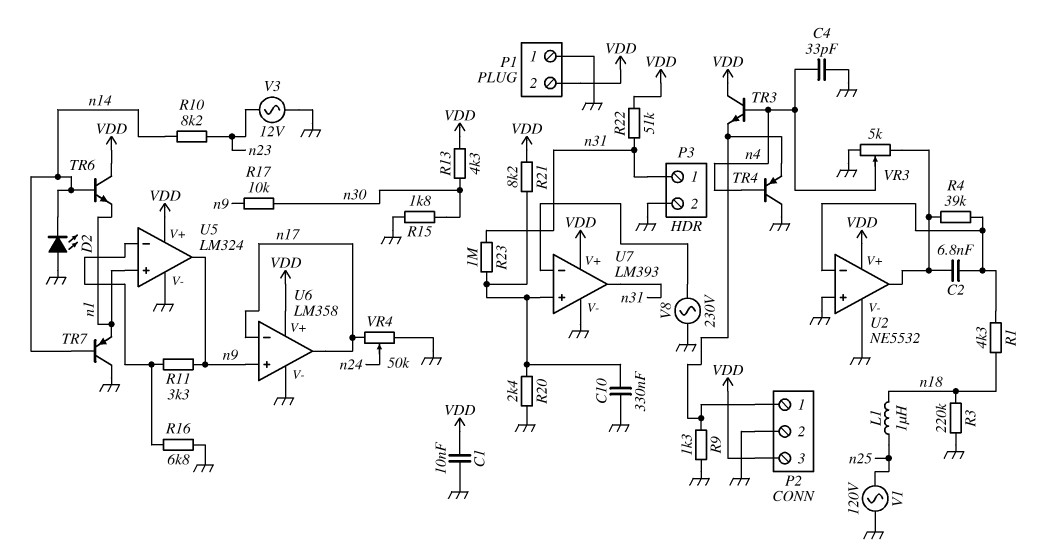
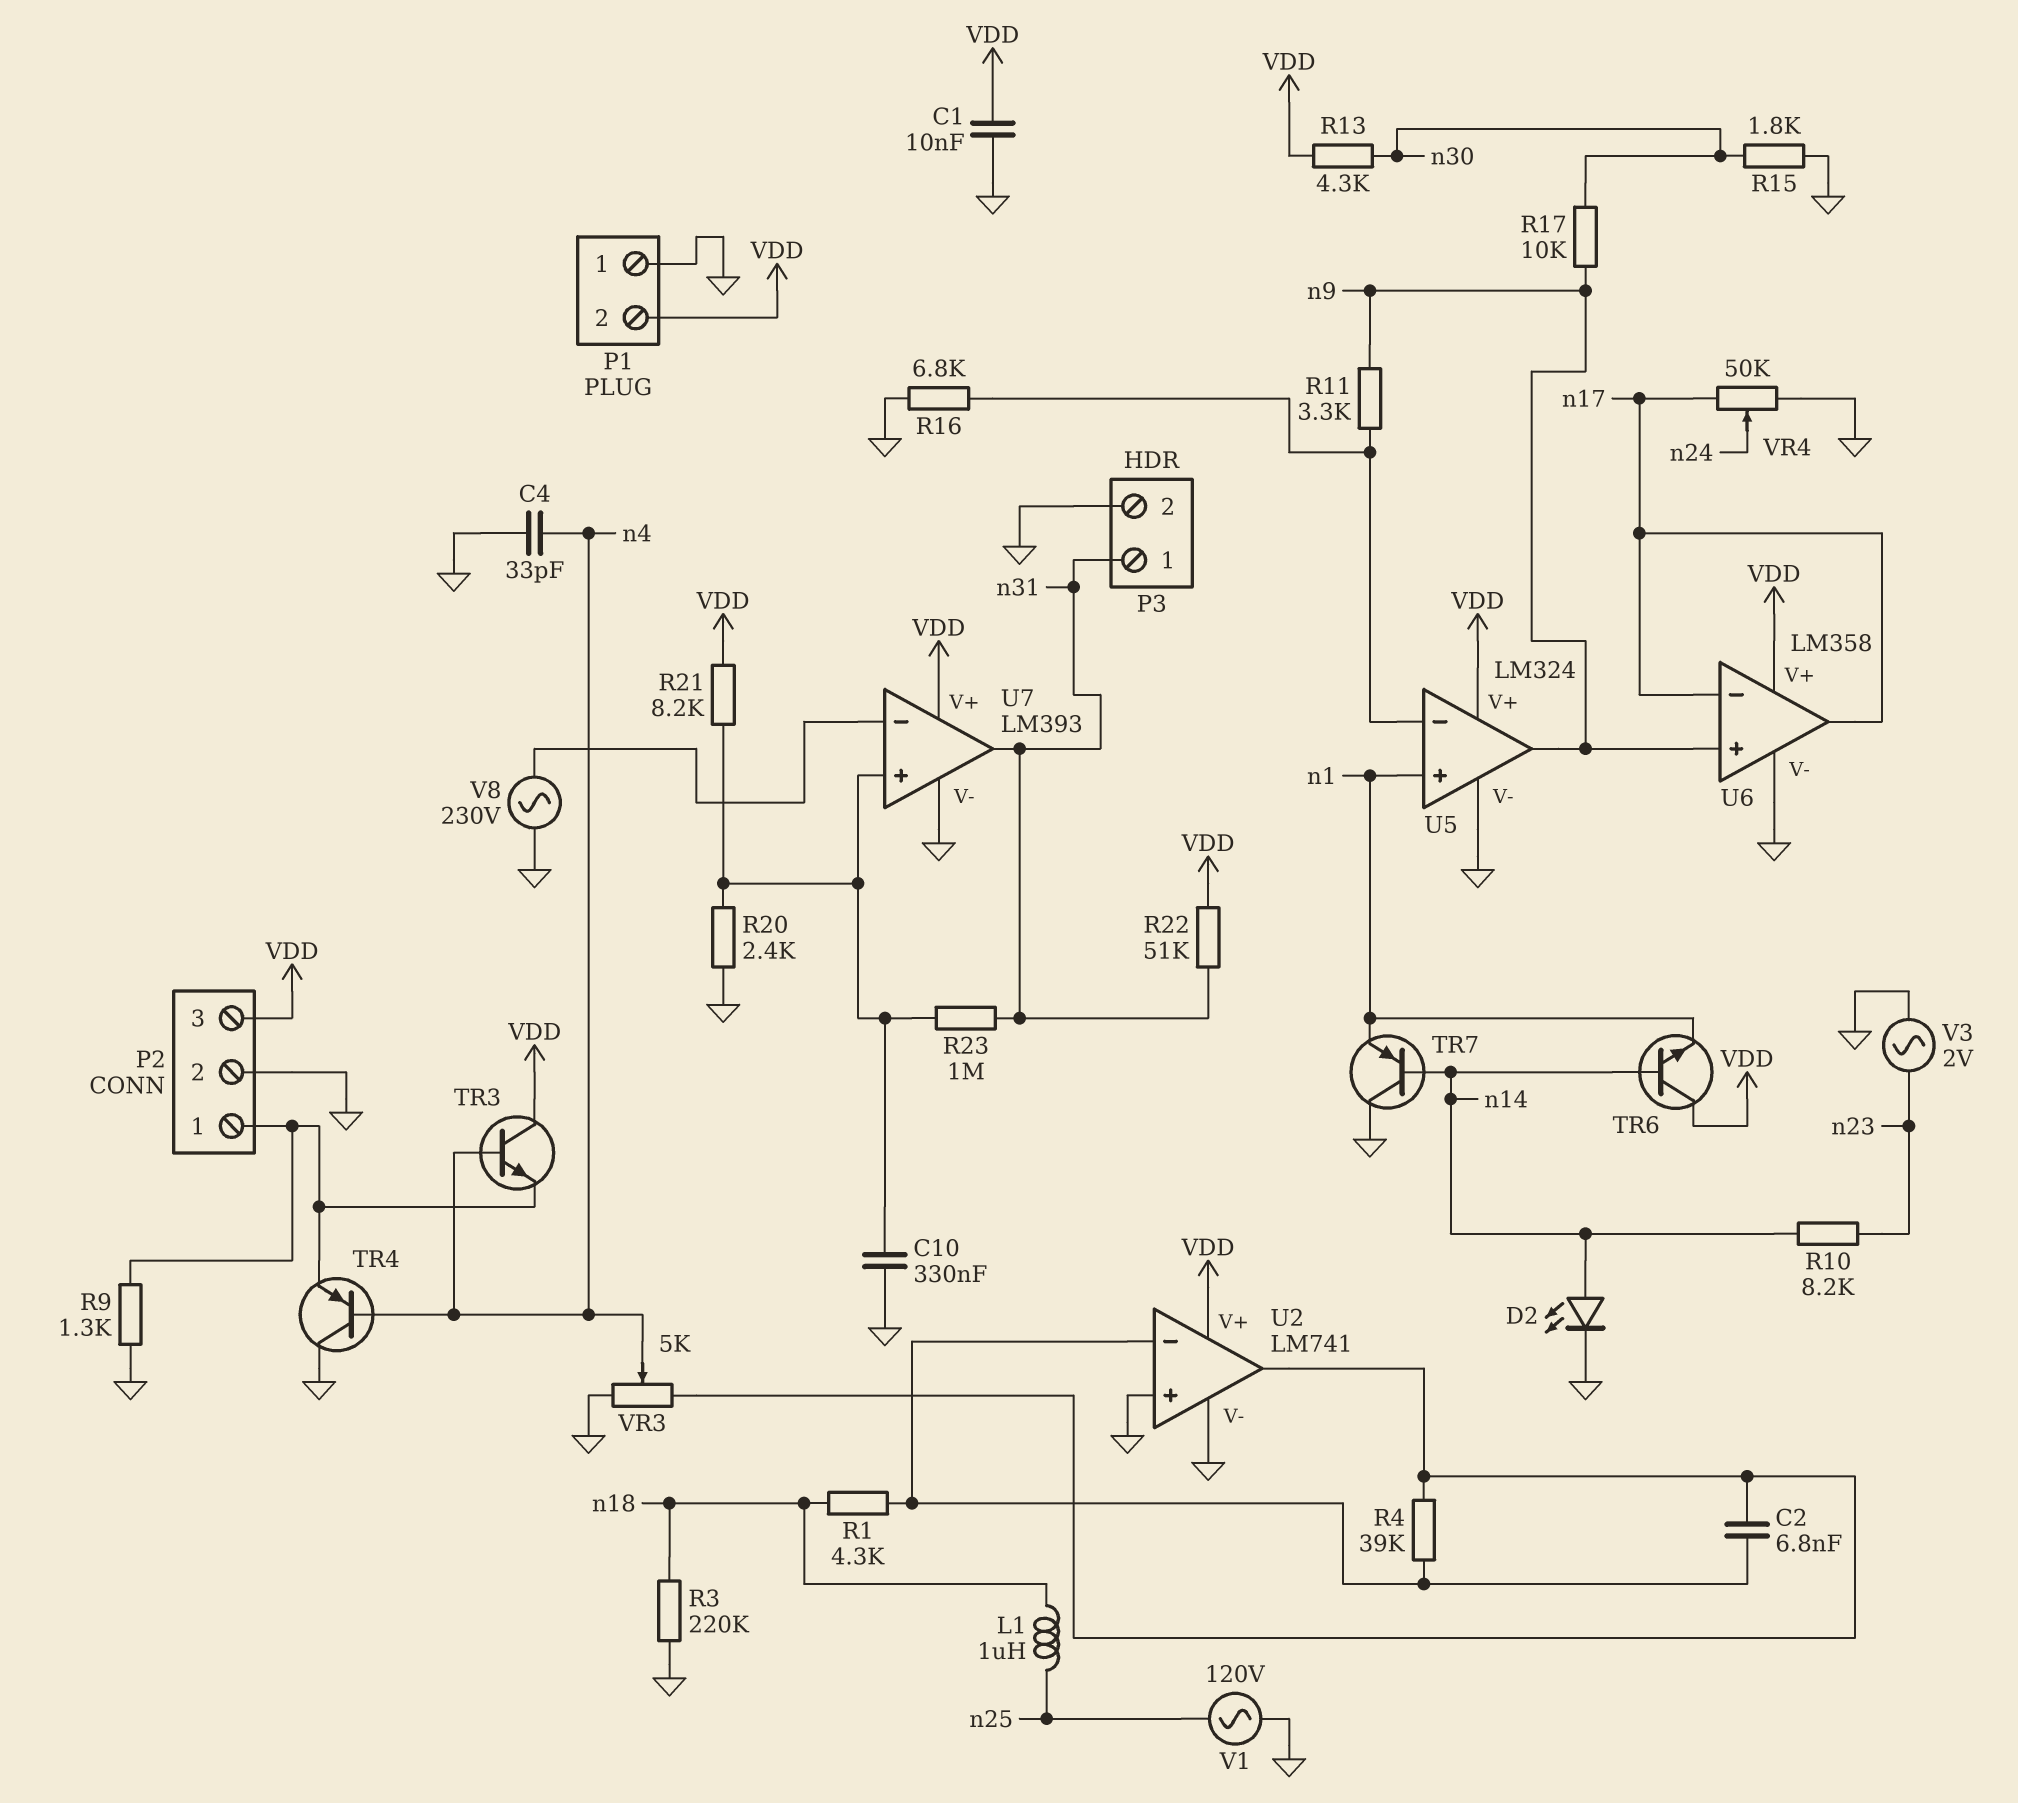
D2: LED (A GND, K n14) -> LED (A n14, K GND)
U2: NE5532 -> LM741
V3: AC 12V (GND, n23) -> AC 2V (GND, n23)

